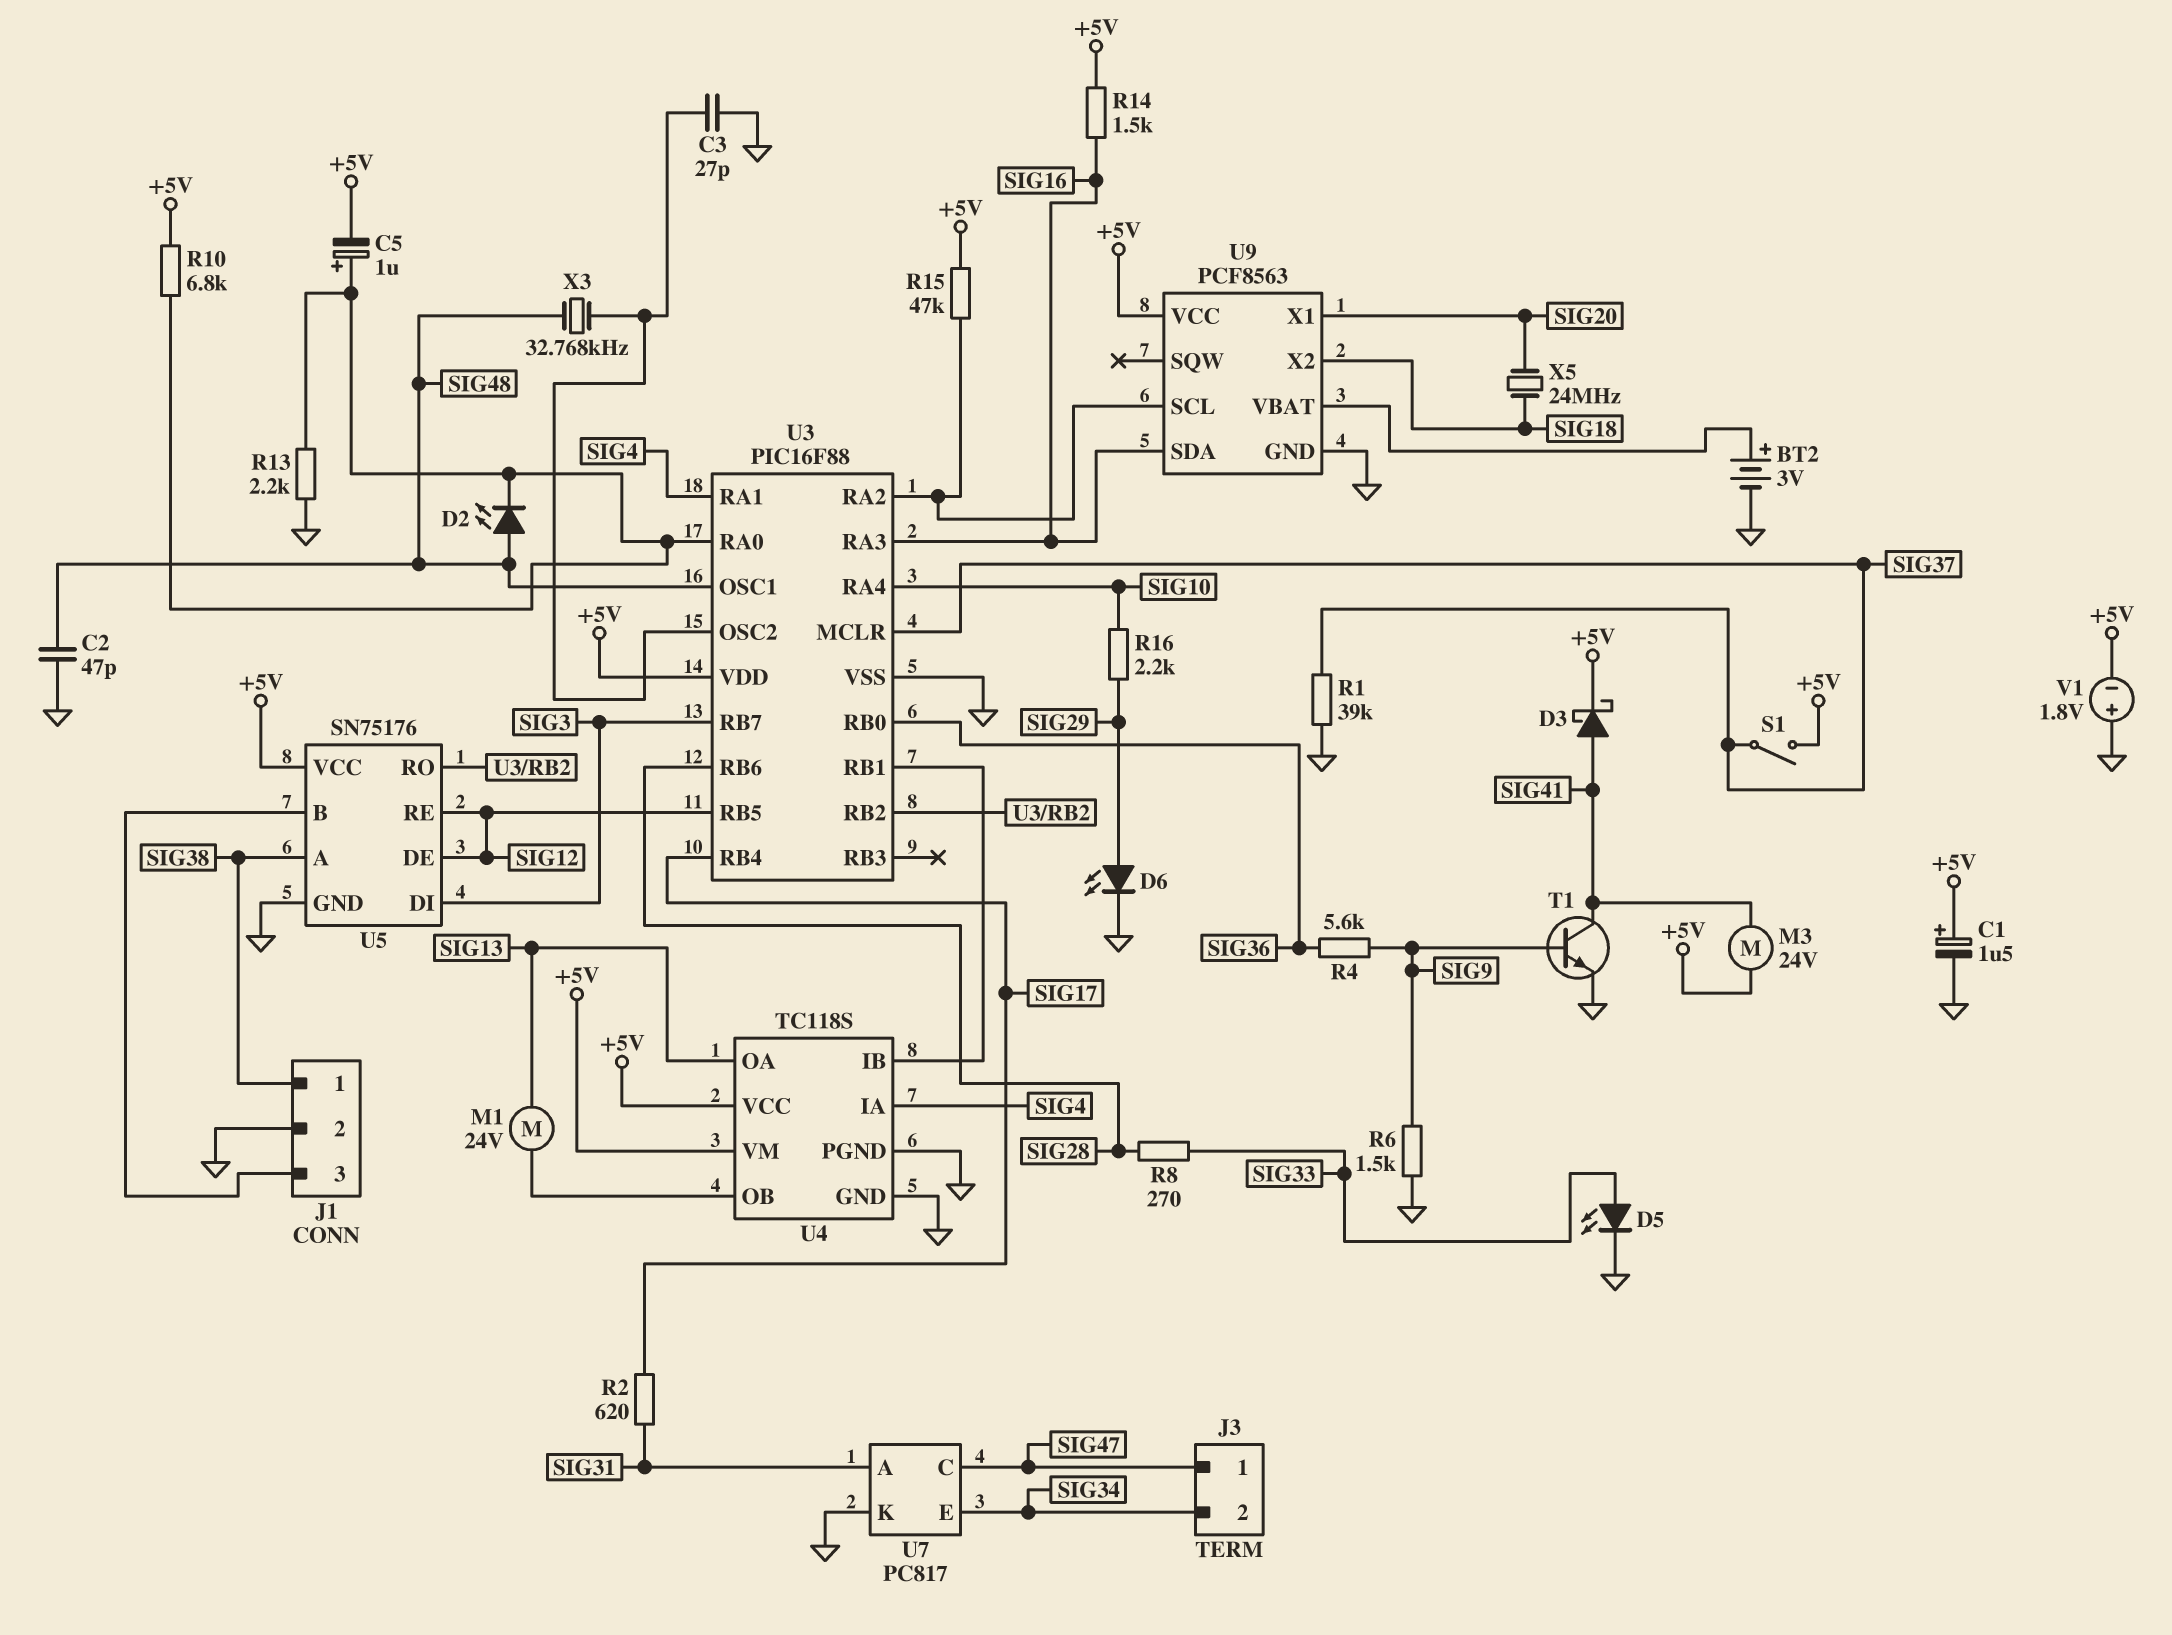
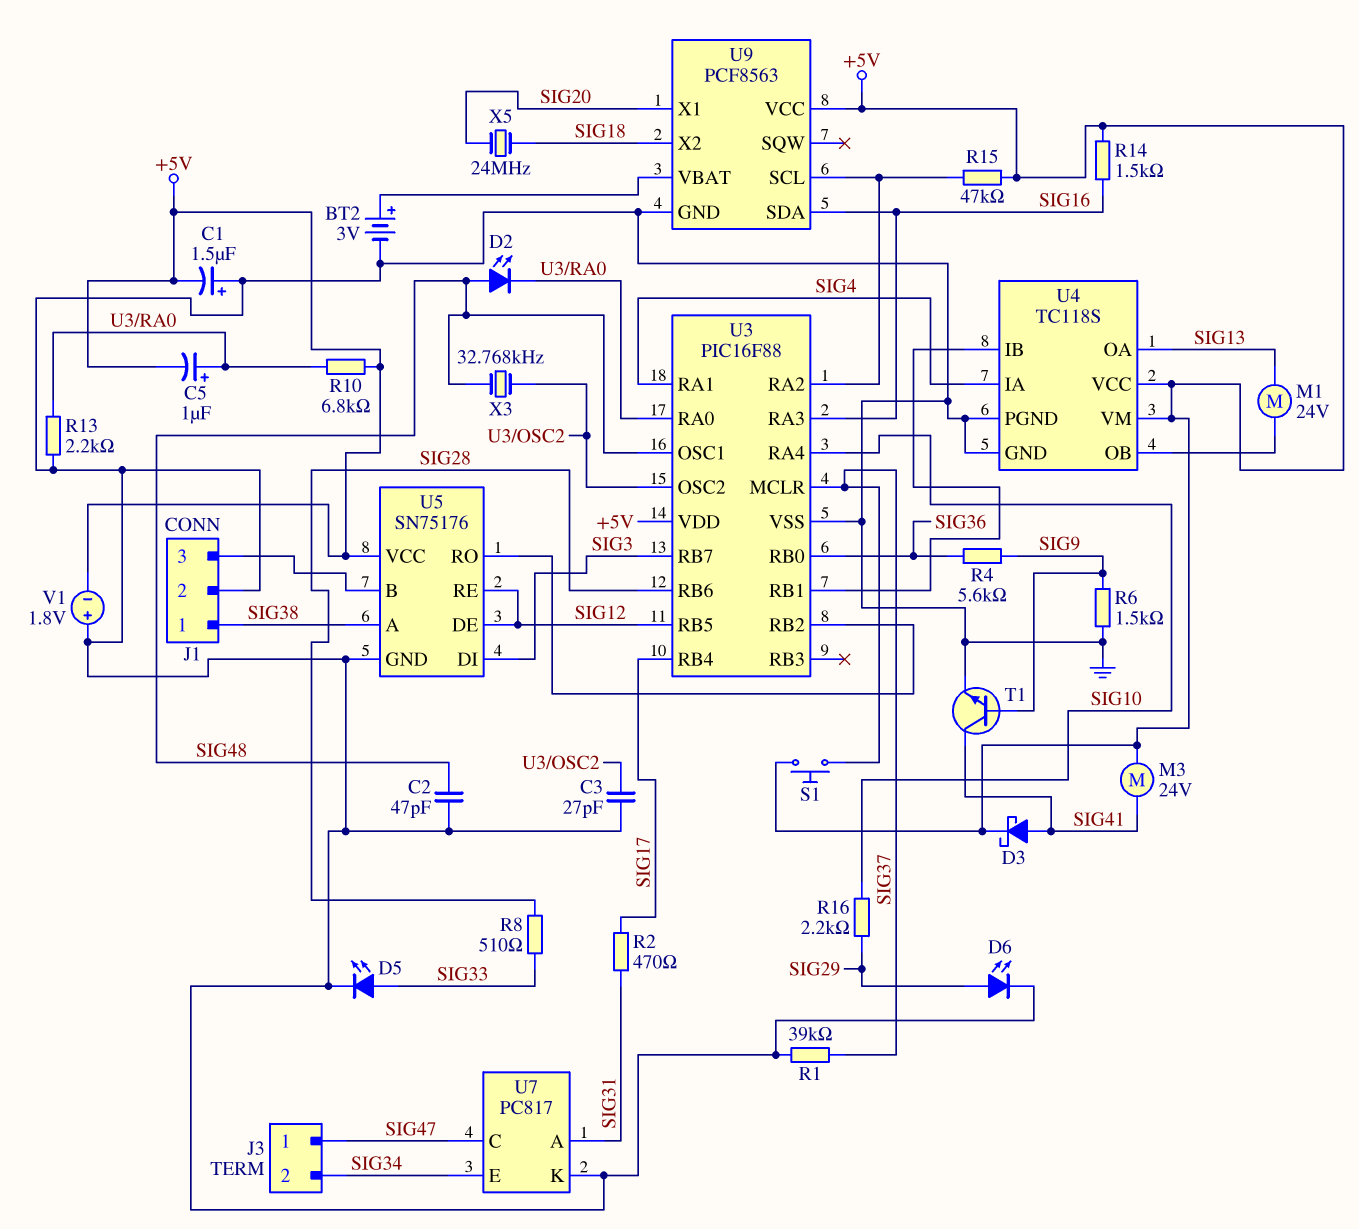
C1: 1.5uF (plus +5V, minus GND) -> 1.5uF (plus GND, minus +5V)
R2: 620 (SIG17, SIG31) -> 470 (SIG17, SIG31)
R8: 270 (SIG28, SIG33) -> 510 (SIG28, SIG33)
S1: switch (+5V, SIG37) -> button (+5V, SIG37)

